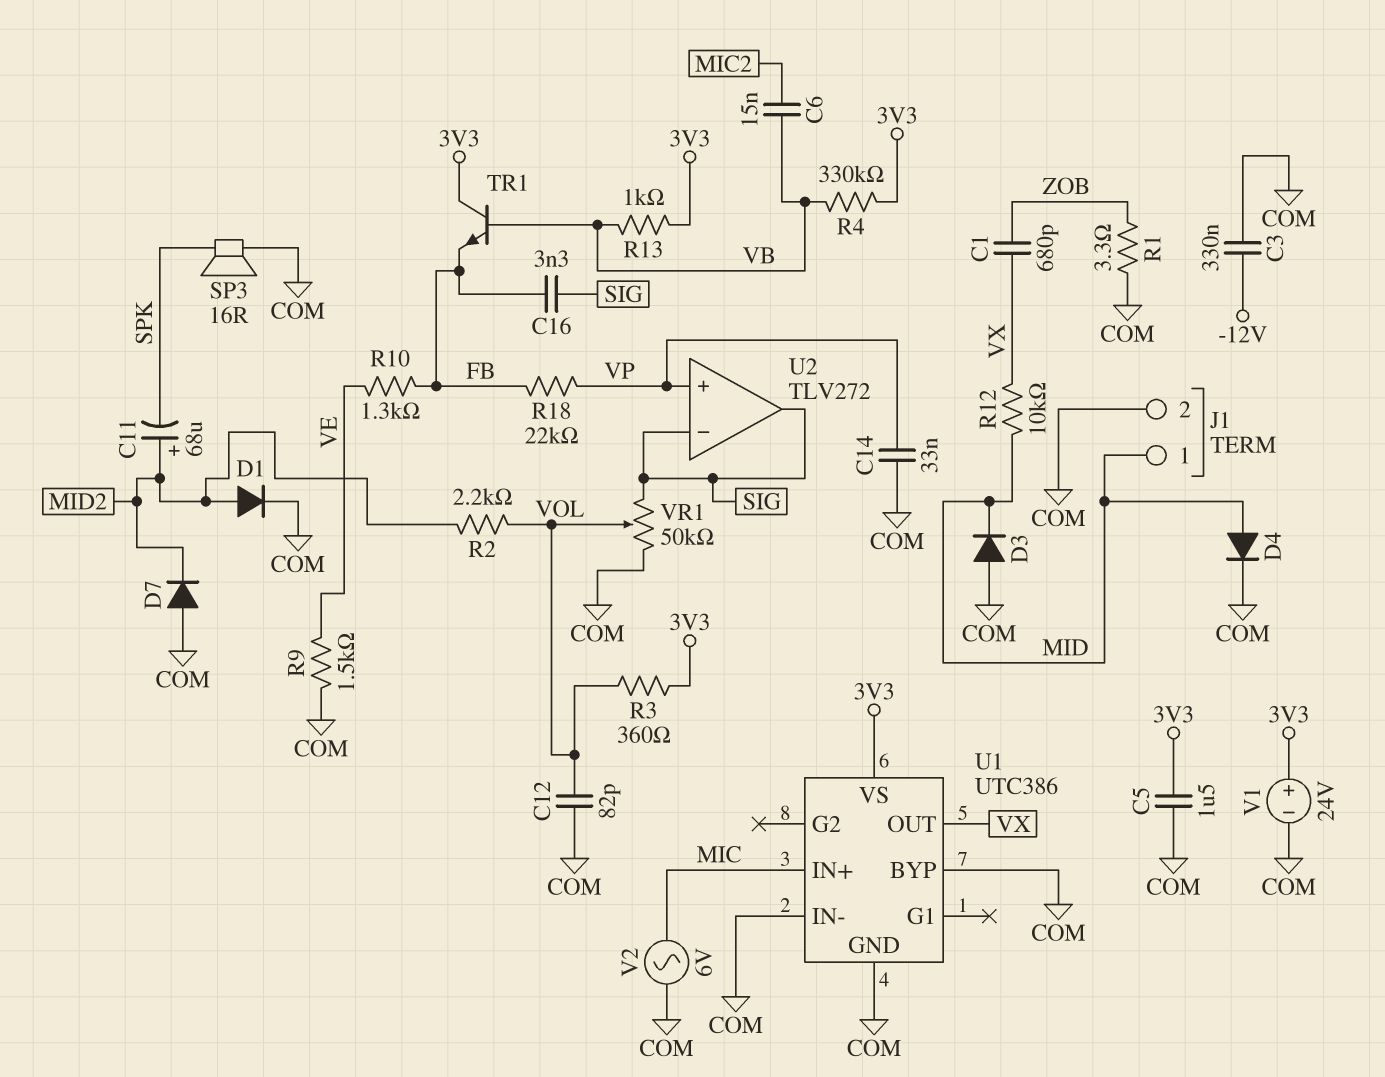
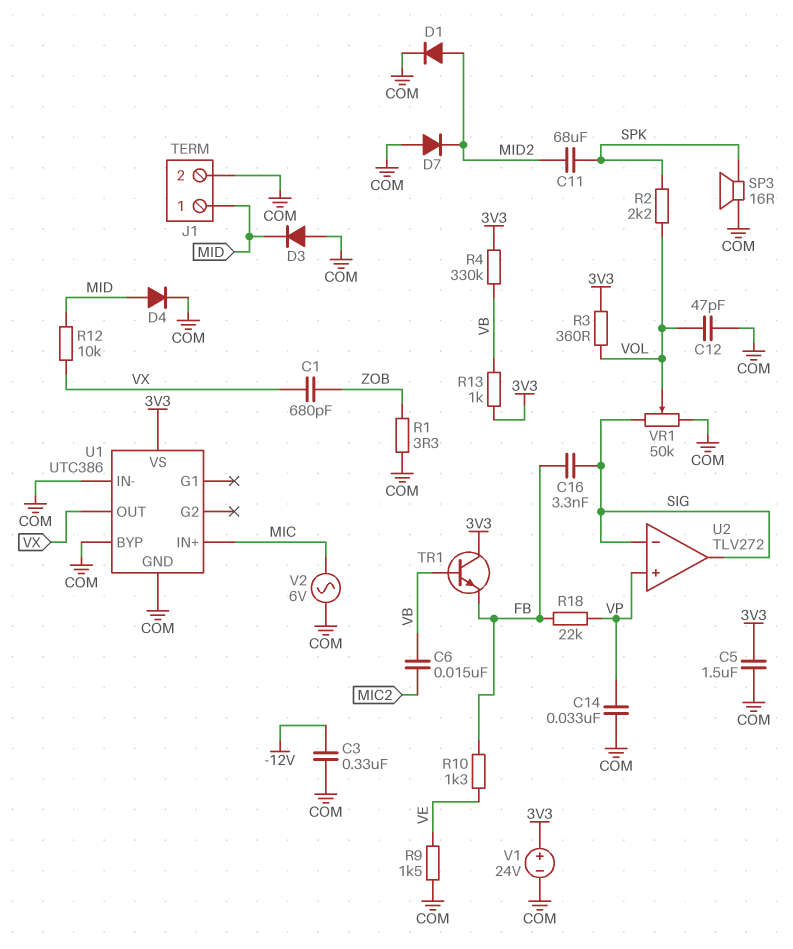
C11: 68uF (plus MID2, minus SPK) -> 68uF (MID2, SPK)
C12: 82pF (COM, VOL) -> 47pF (COM, VOL)
R2: 2.2k (MID2, VOL) -> 2.2k (SPK, VOL)

